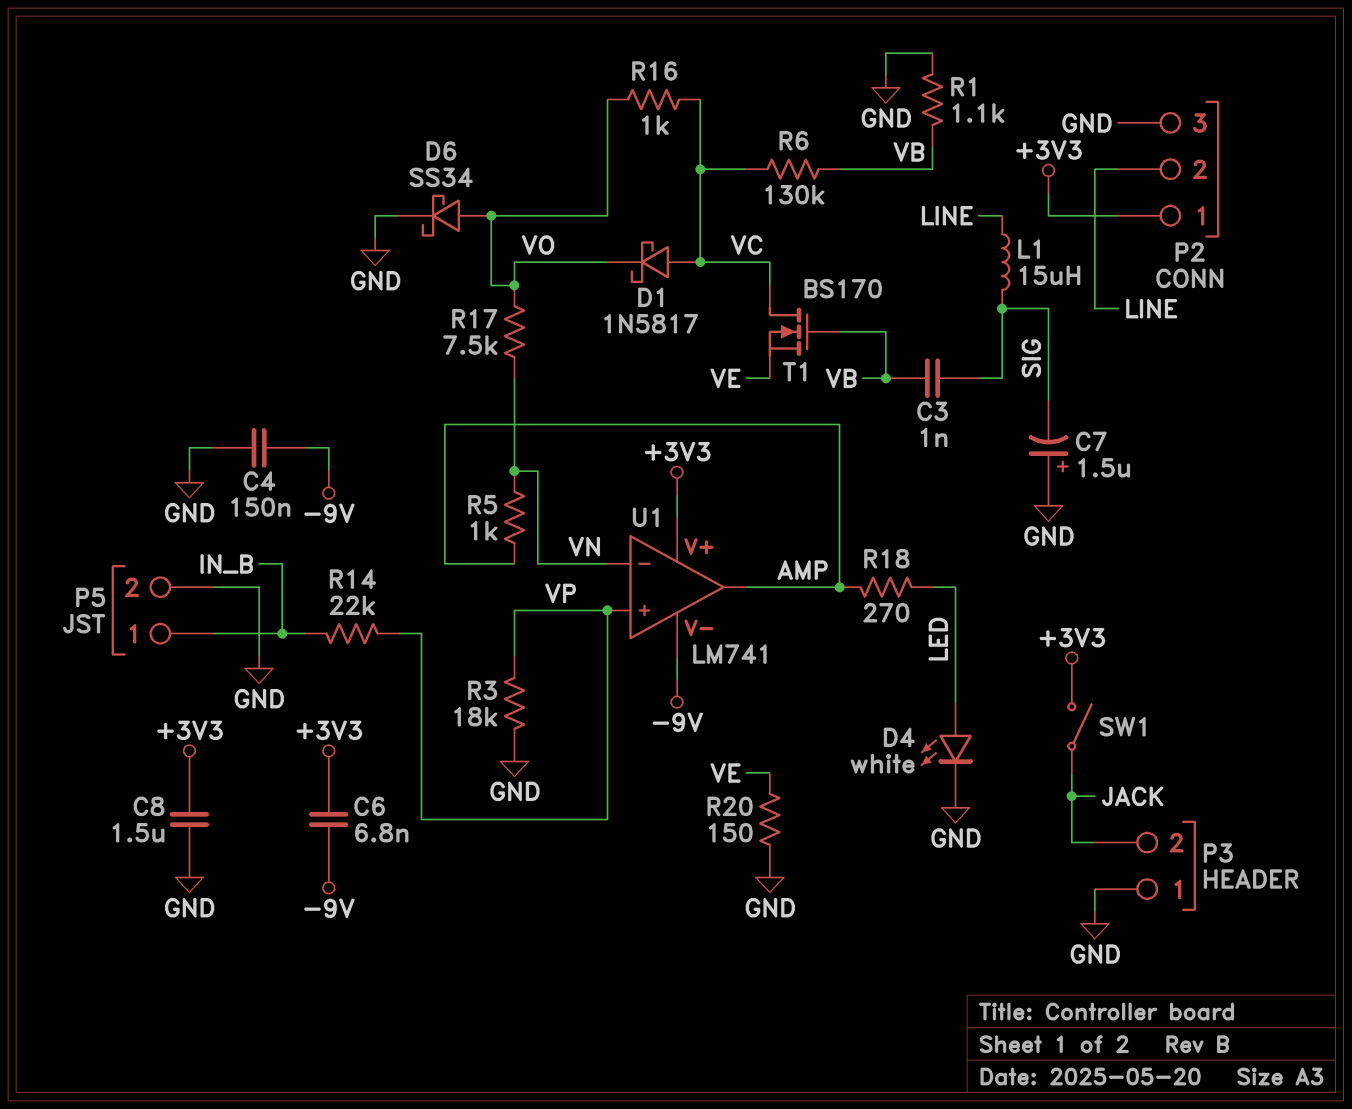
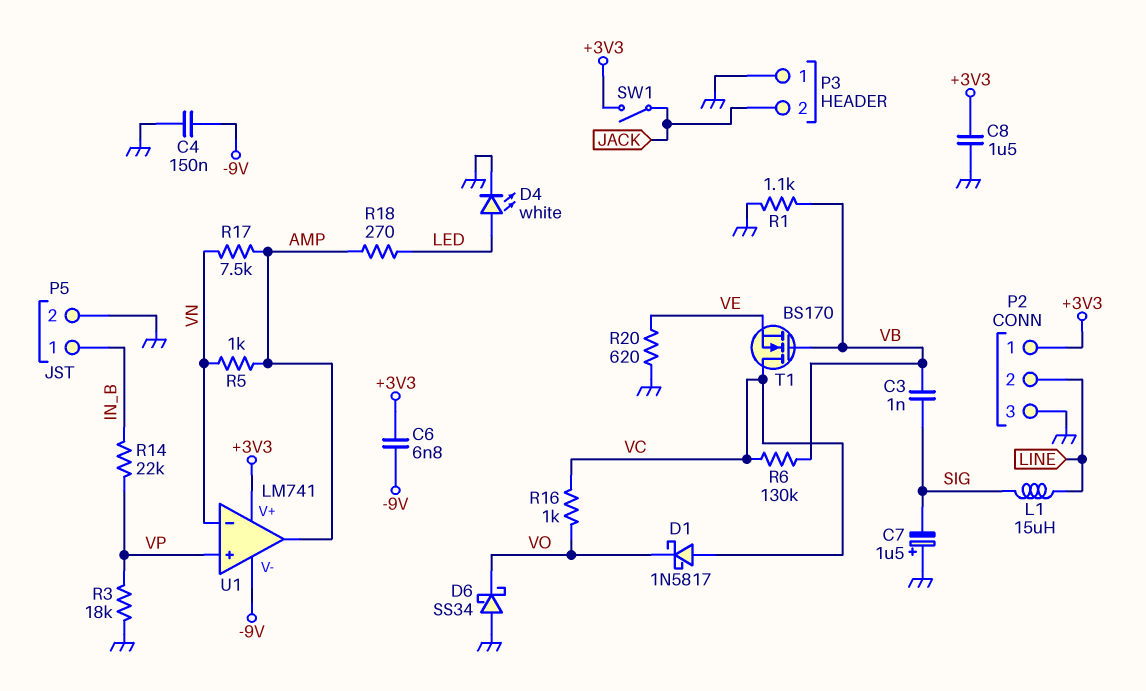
D6: schottky SS34 (A VO, K GND) -> schottky SS34 (A GND, K VO)
R17: 7.5k (VN, VO) -> 7.5k (AMP, VN)
R20: 150 (GND, VE) -> 620 (GND, VE)

